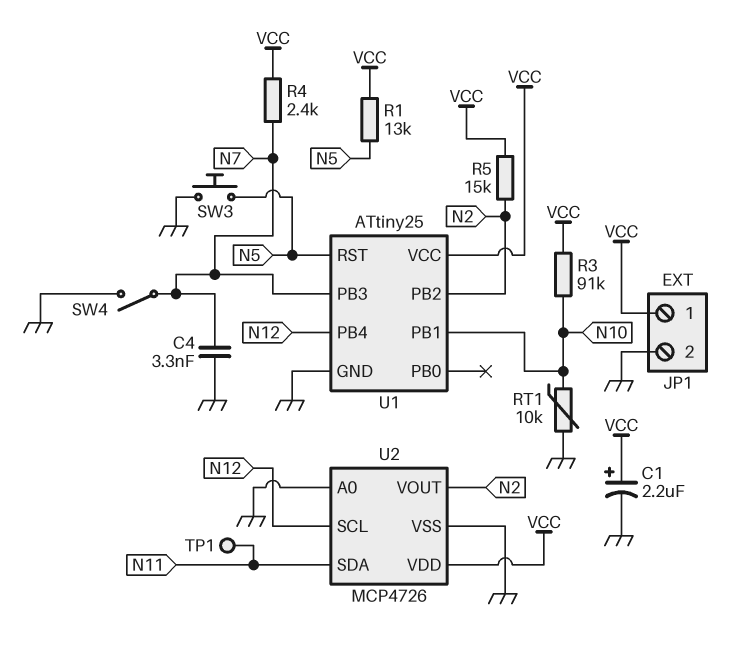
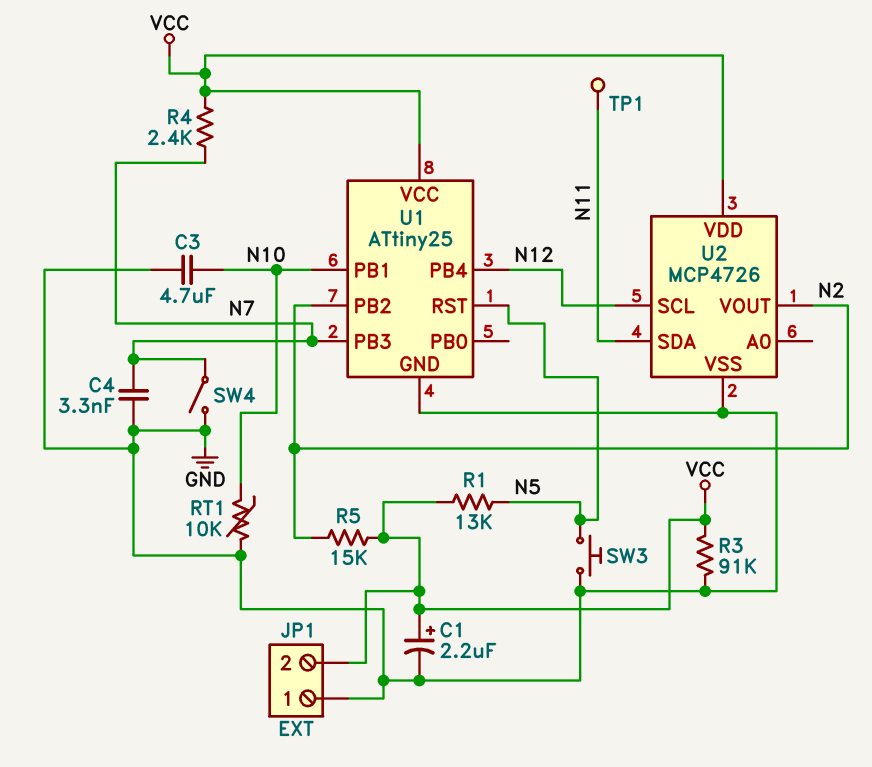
C3: none -> 4.7uF (GND, N10)
JP1 pin 1: VCC -> GND
JP1 pin 2: GND -> VCC
R3: 91k (N10, VCC) -> 91k (GND, VCC)
U2 pin A0: GND -> none

